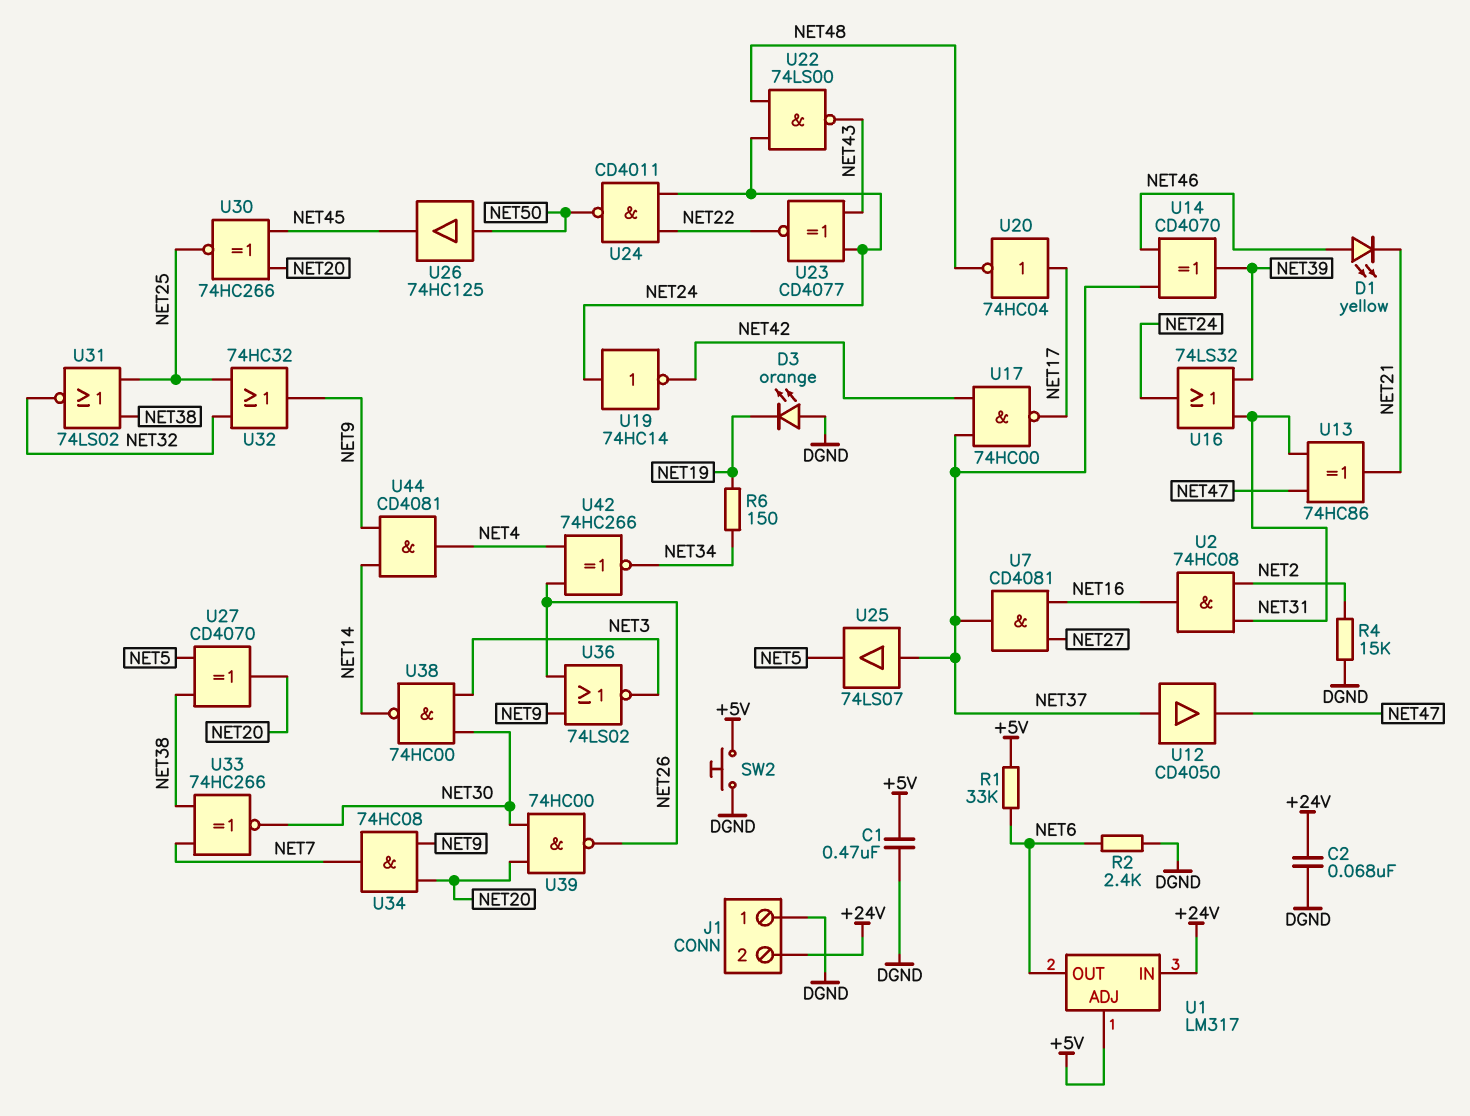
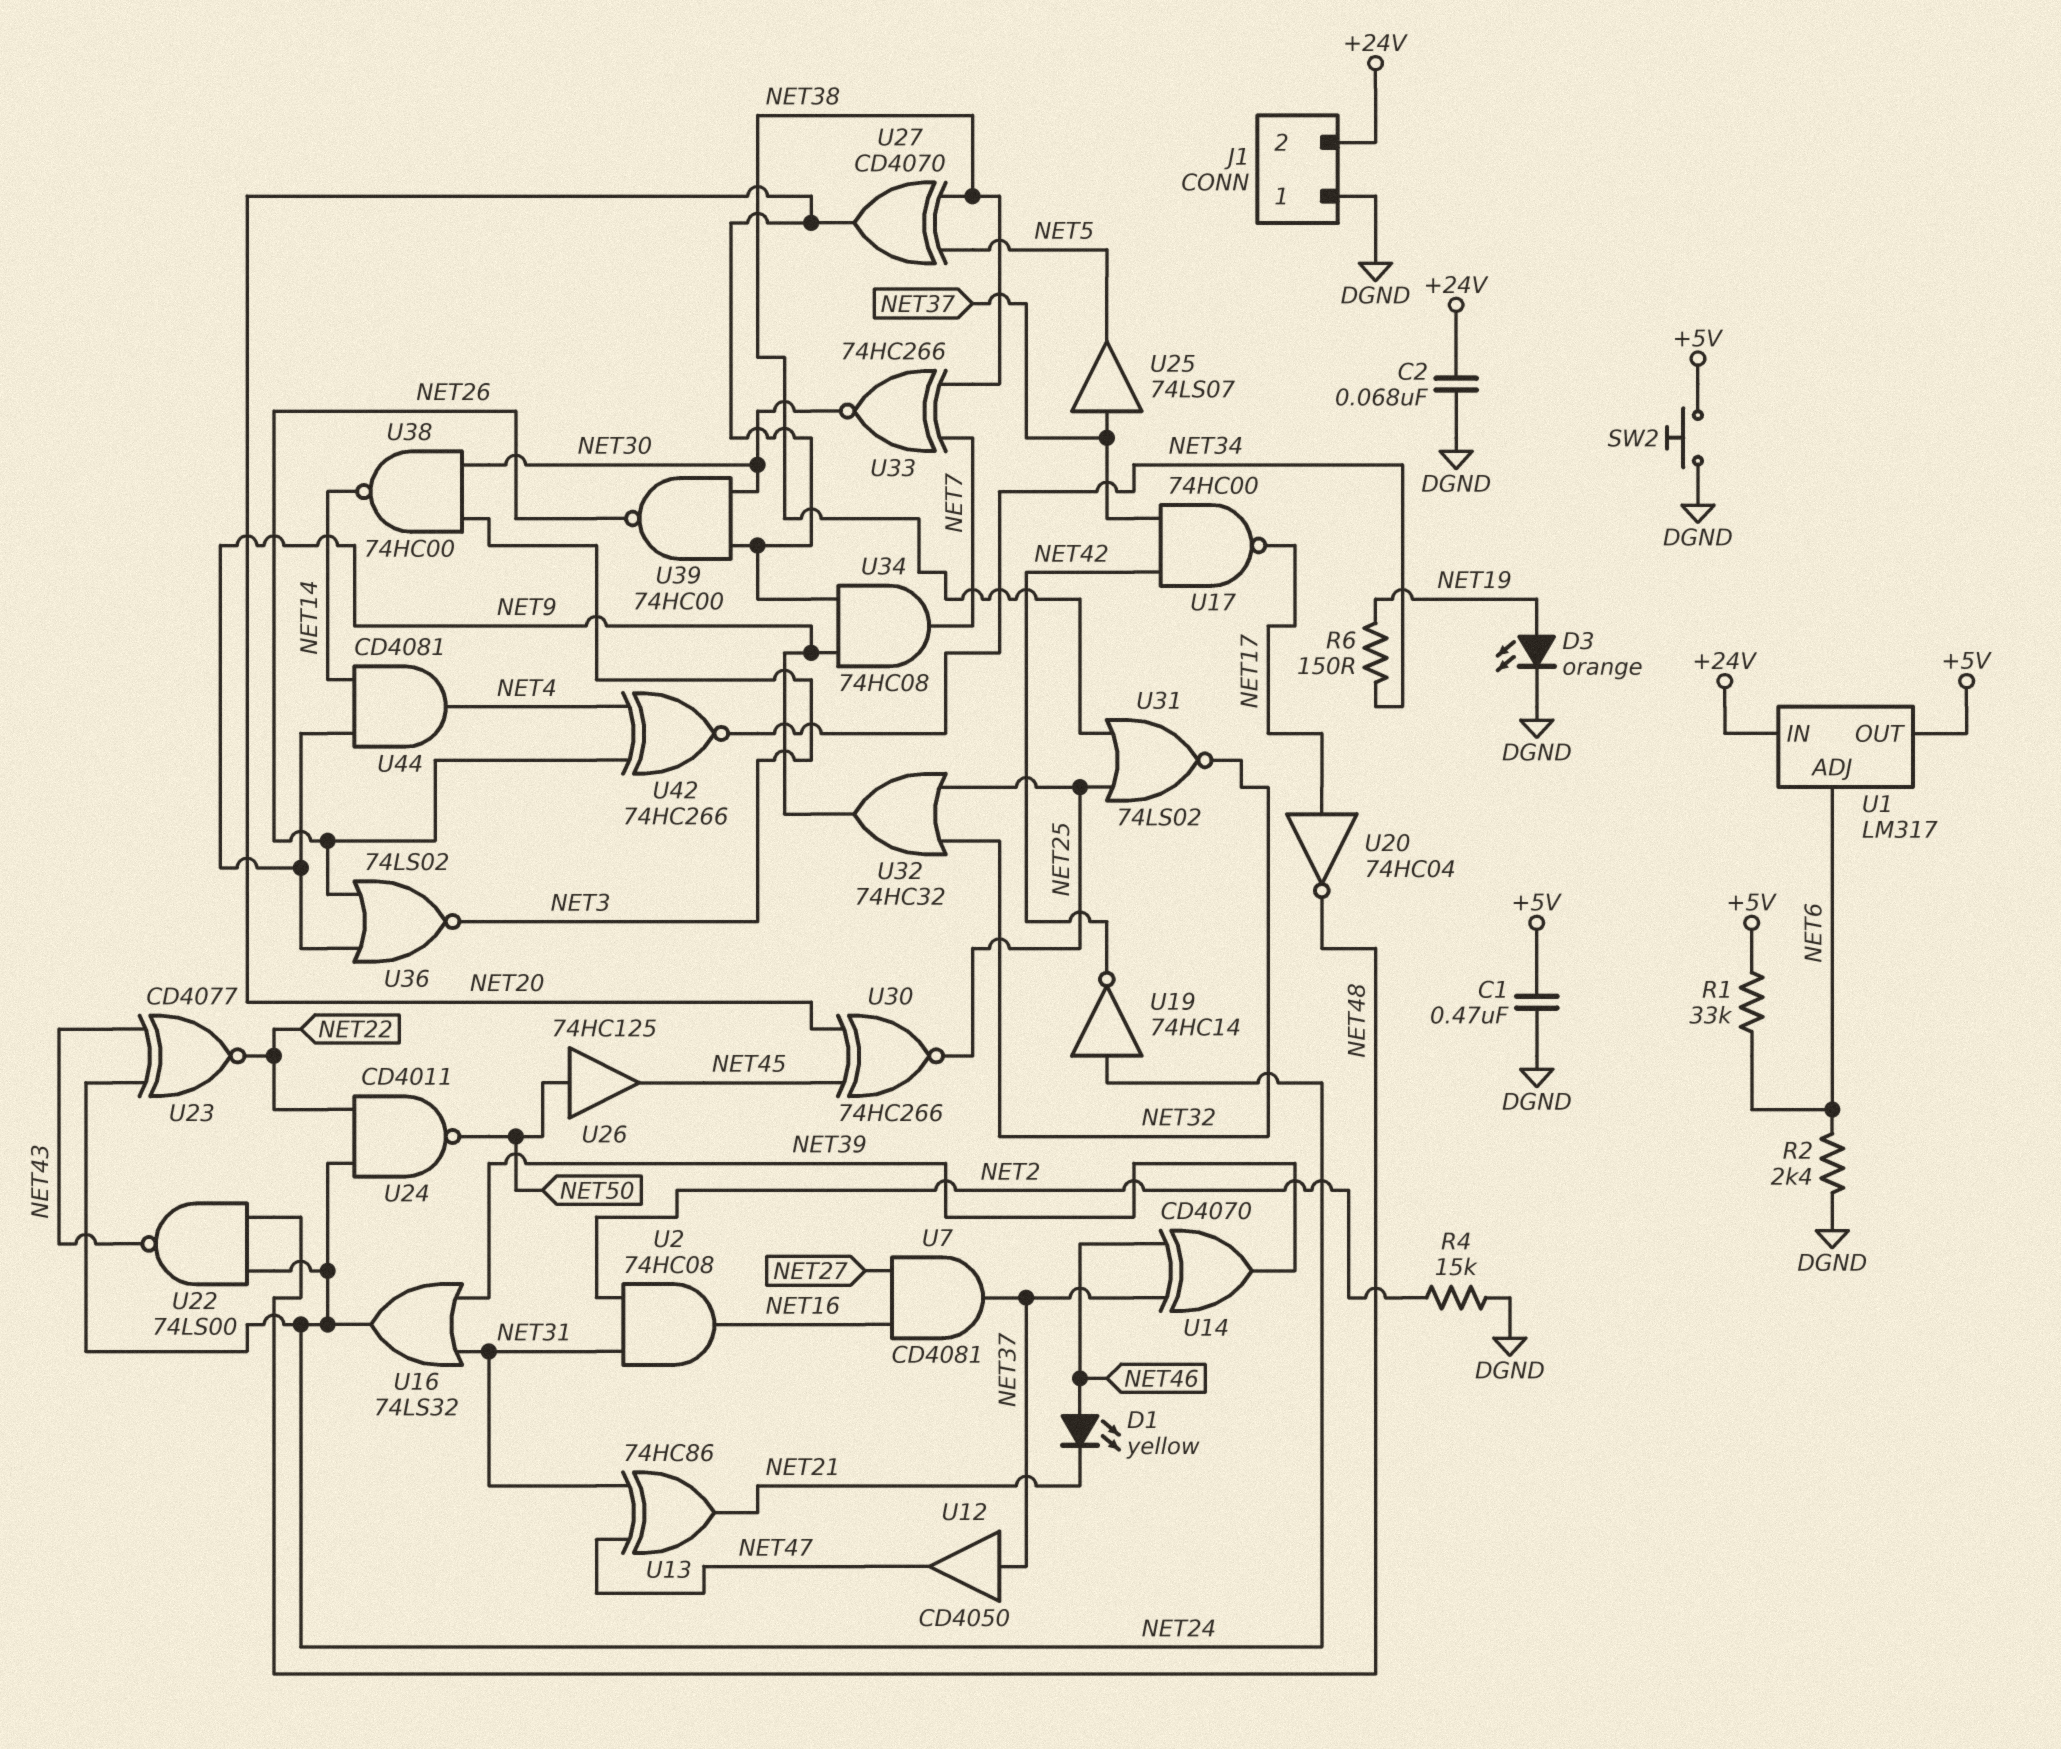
D3: LED orange (A DGND, K NET19) -> LED orange (A NET19, K DGND)
U1 pin ADJ: +5V -> NET6
U1 pin OUT: NET6 -> +5V

